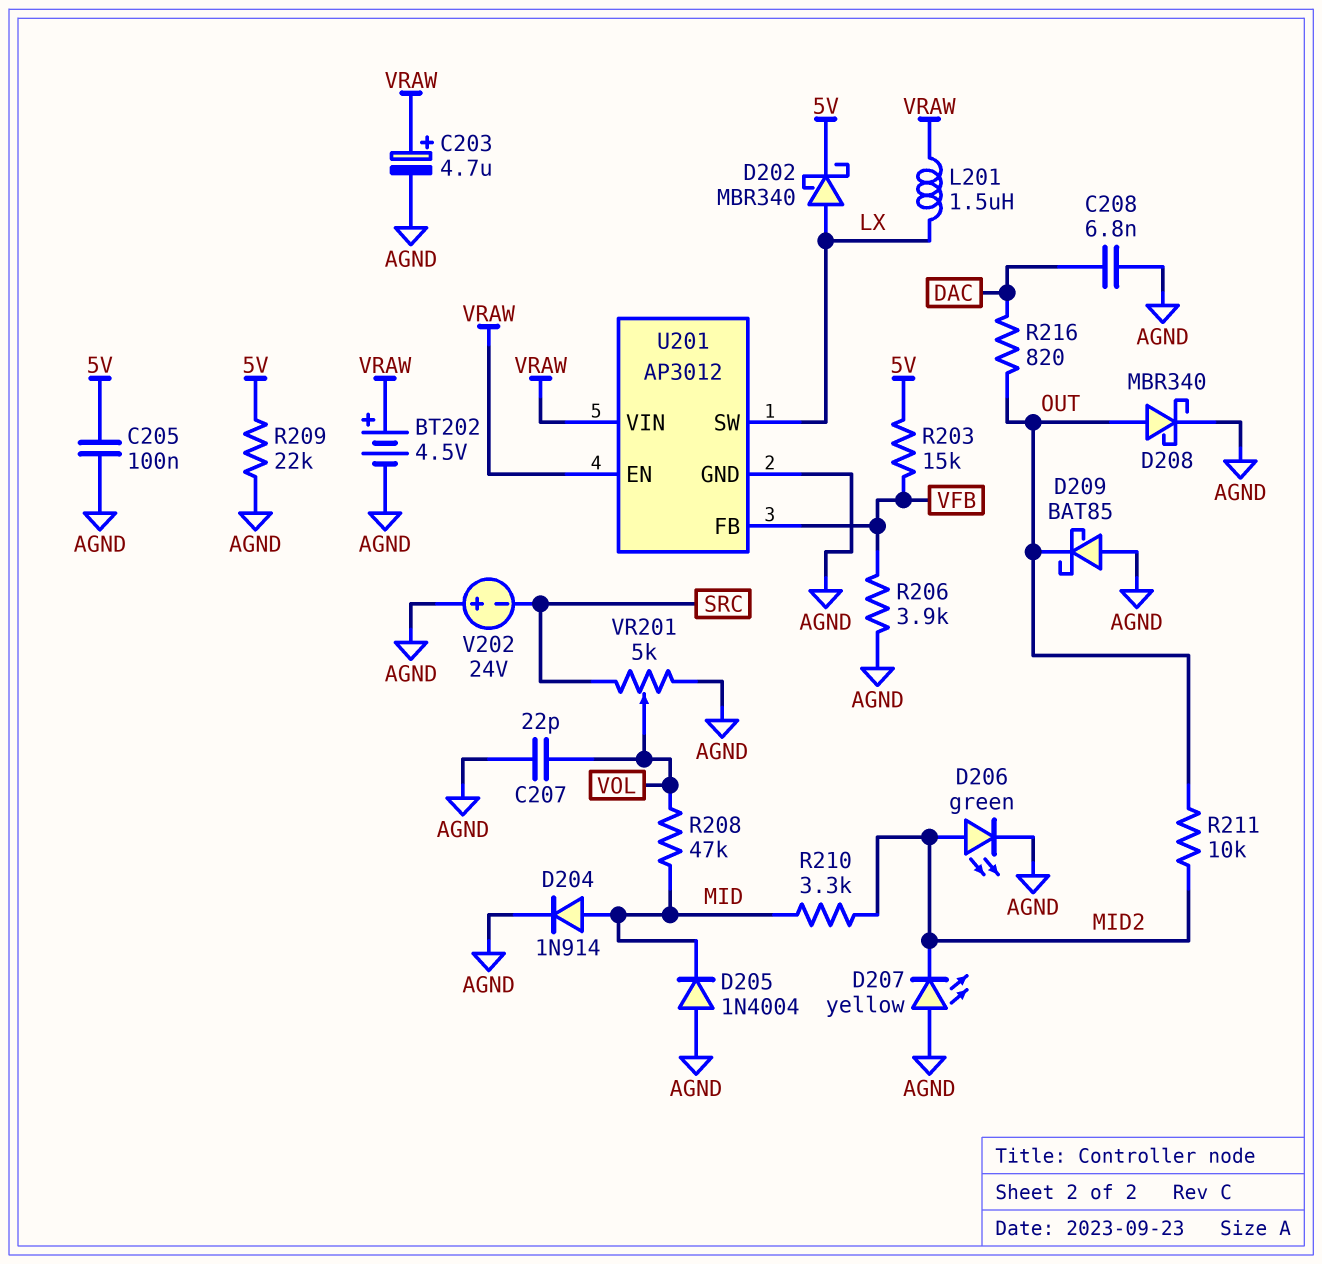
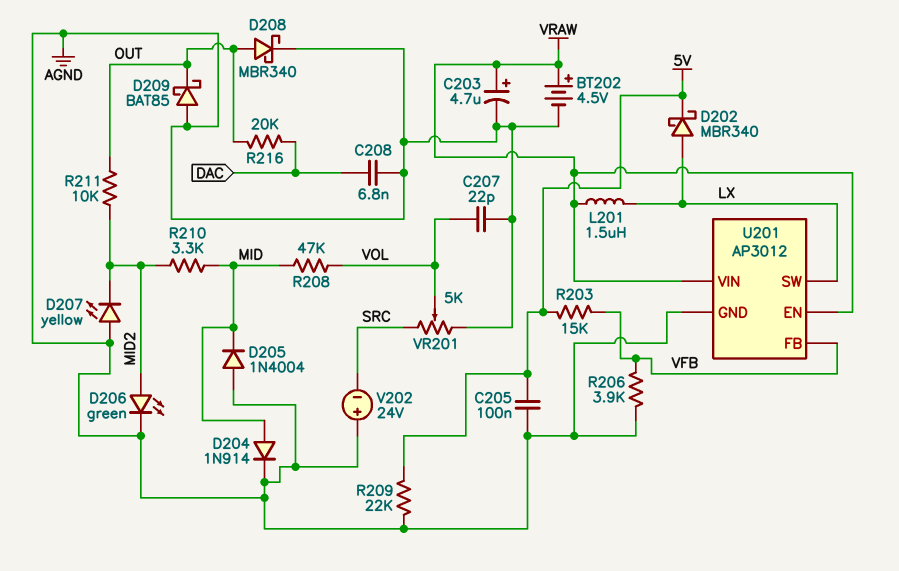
R216: 820 (DAC, OUT) -> 20k (DAC, OUT)

